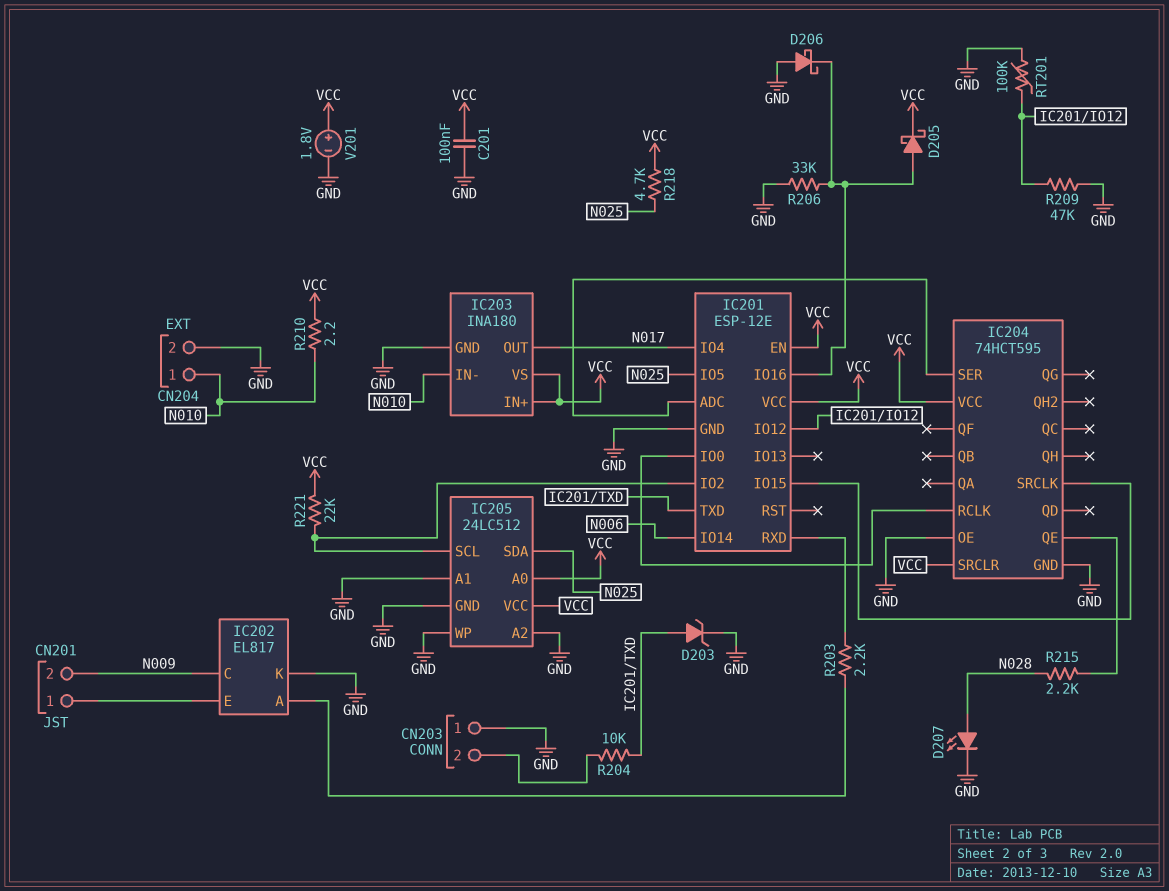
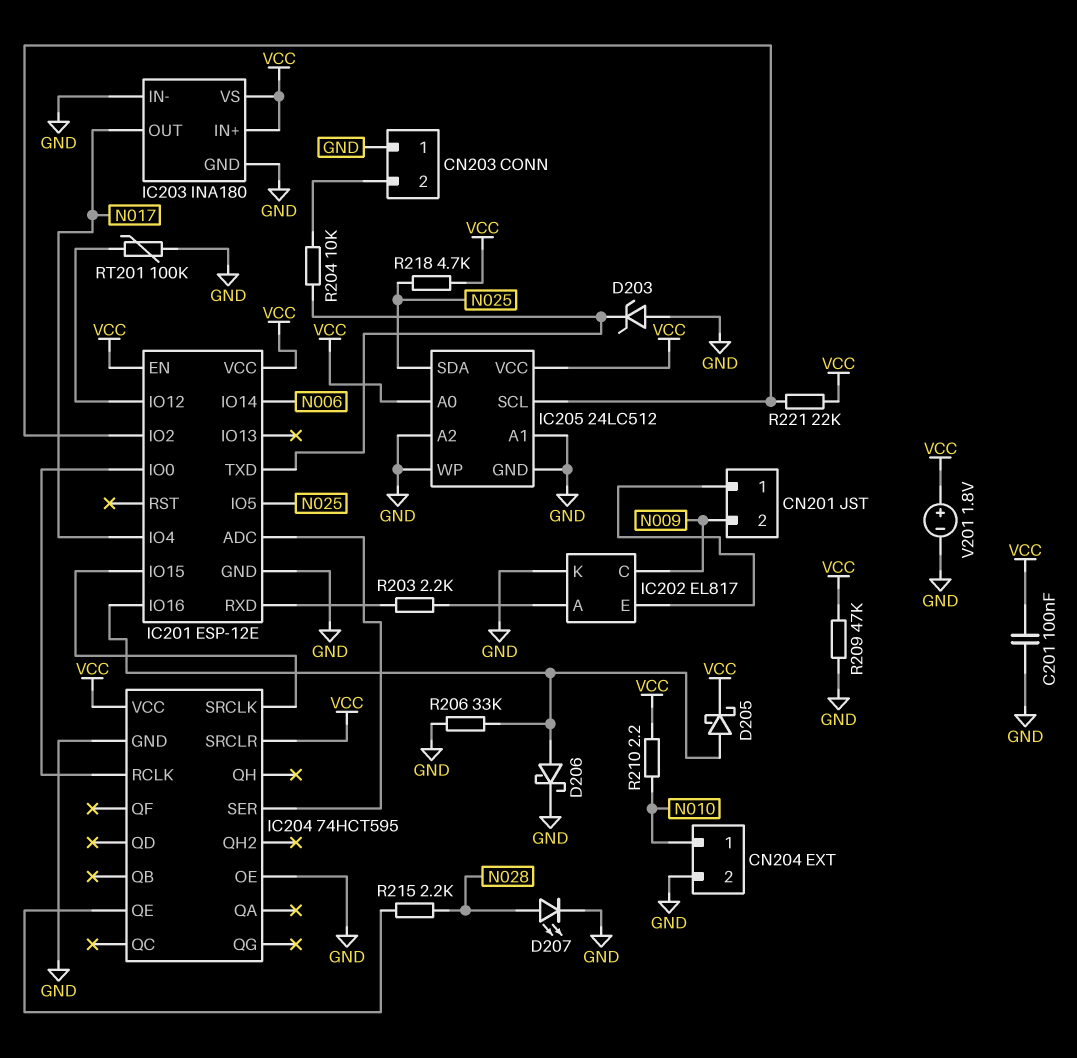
D203: zener (A IC201/TXD, K GND) -> zener (A GND, K IC201/TXD)
D206: schottky (A GND, K IC201/IO16) -> schottky (A IC201/IO16, K GND)
IC203 pin IN-: N010 -> GND
R209: 47k (GND, IC201/IO12) -> 47k (GND, VCC)

